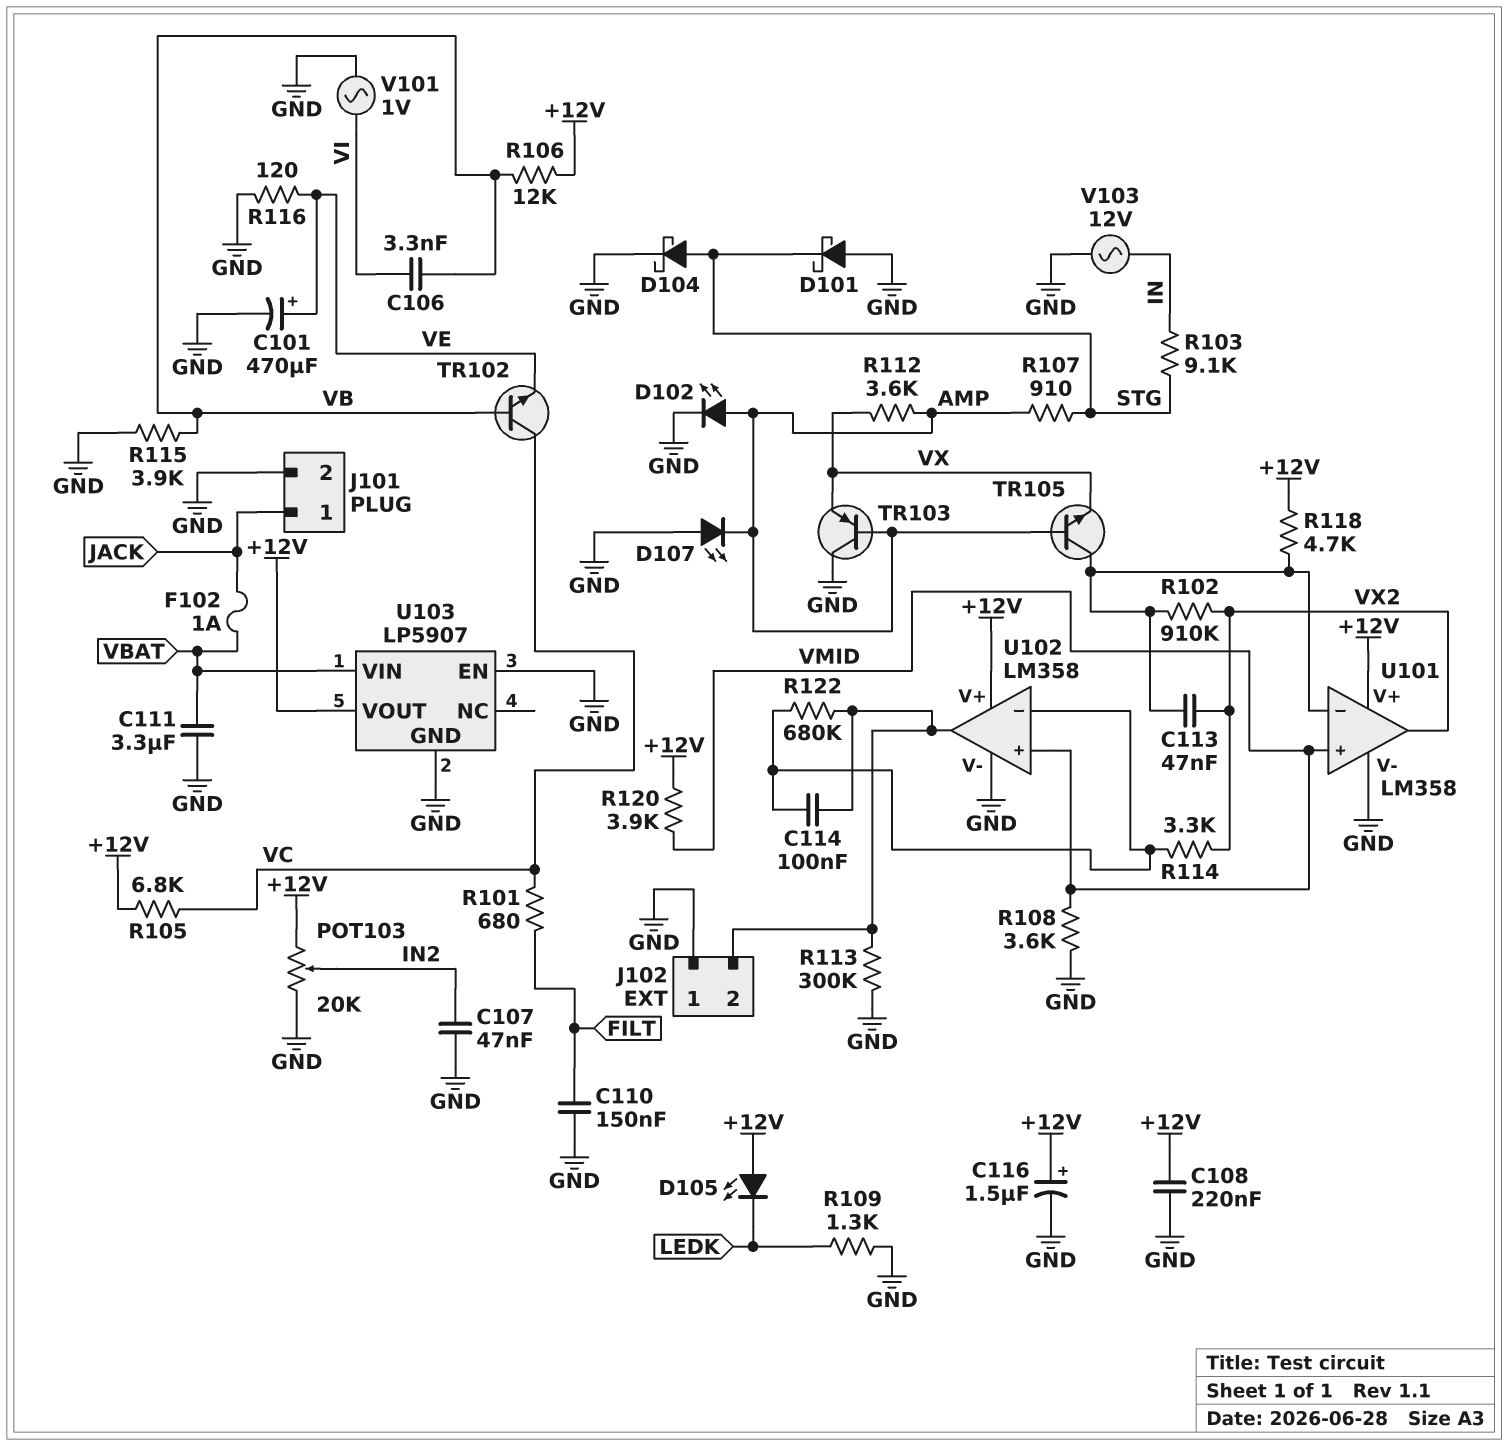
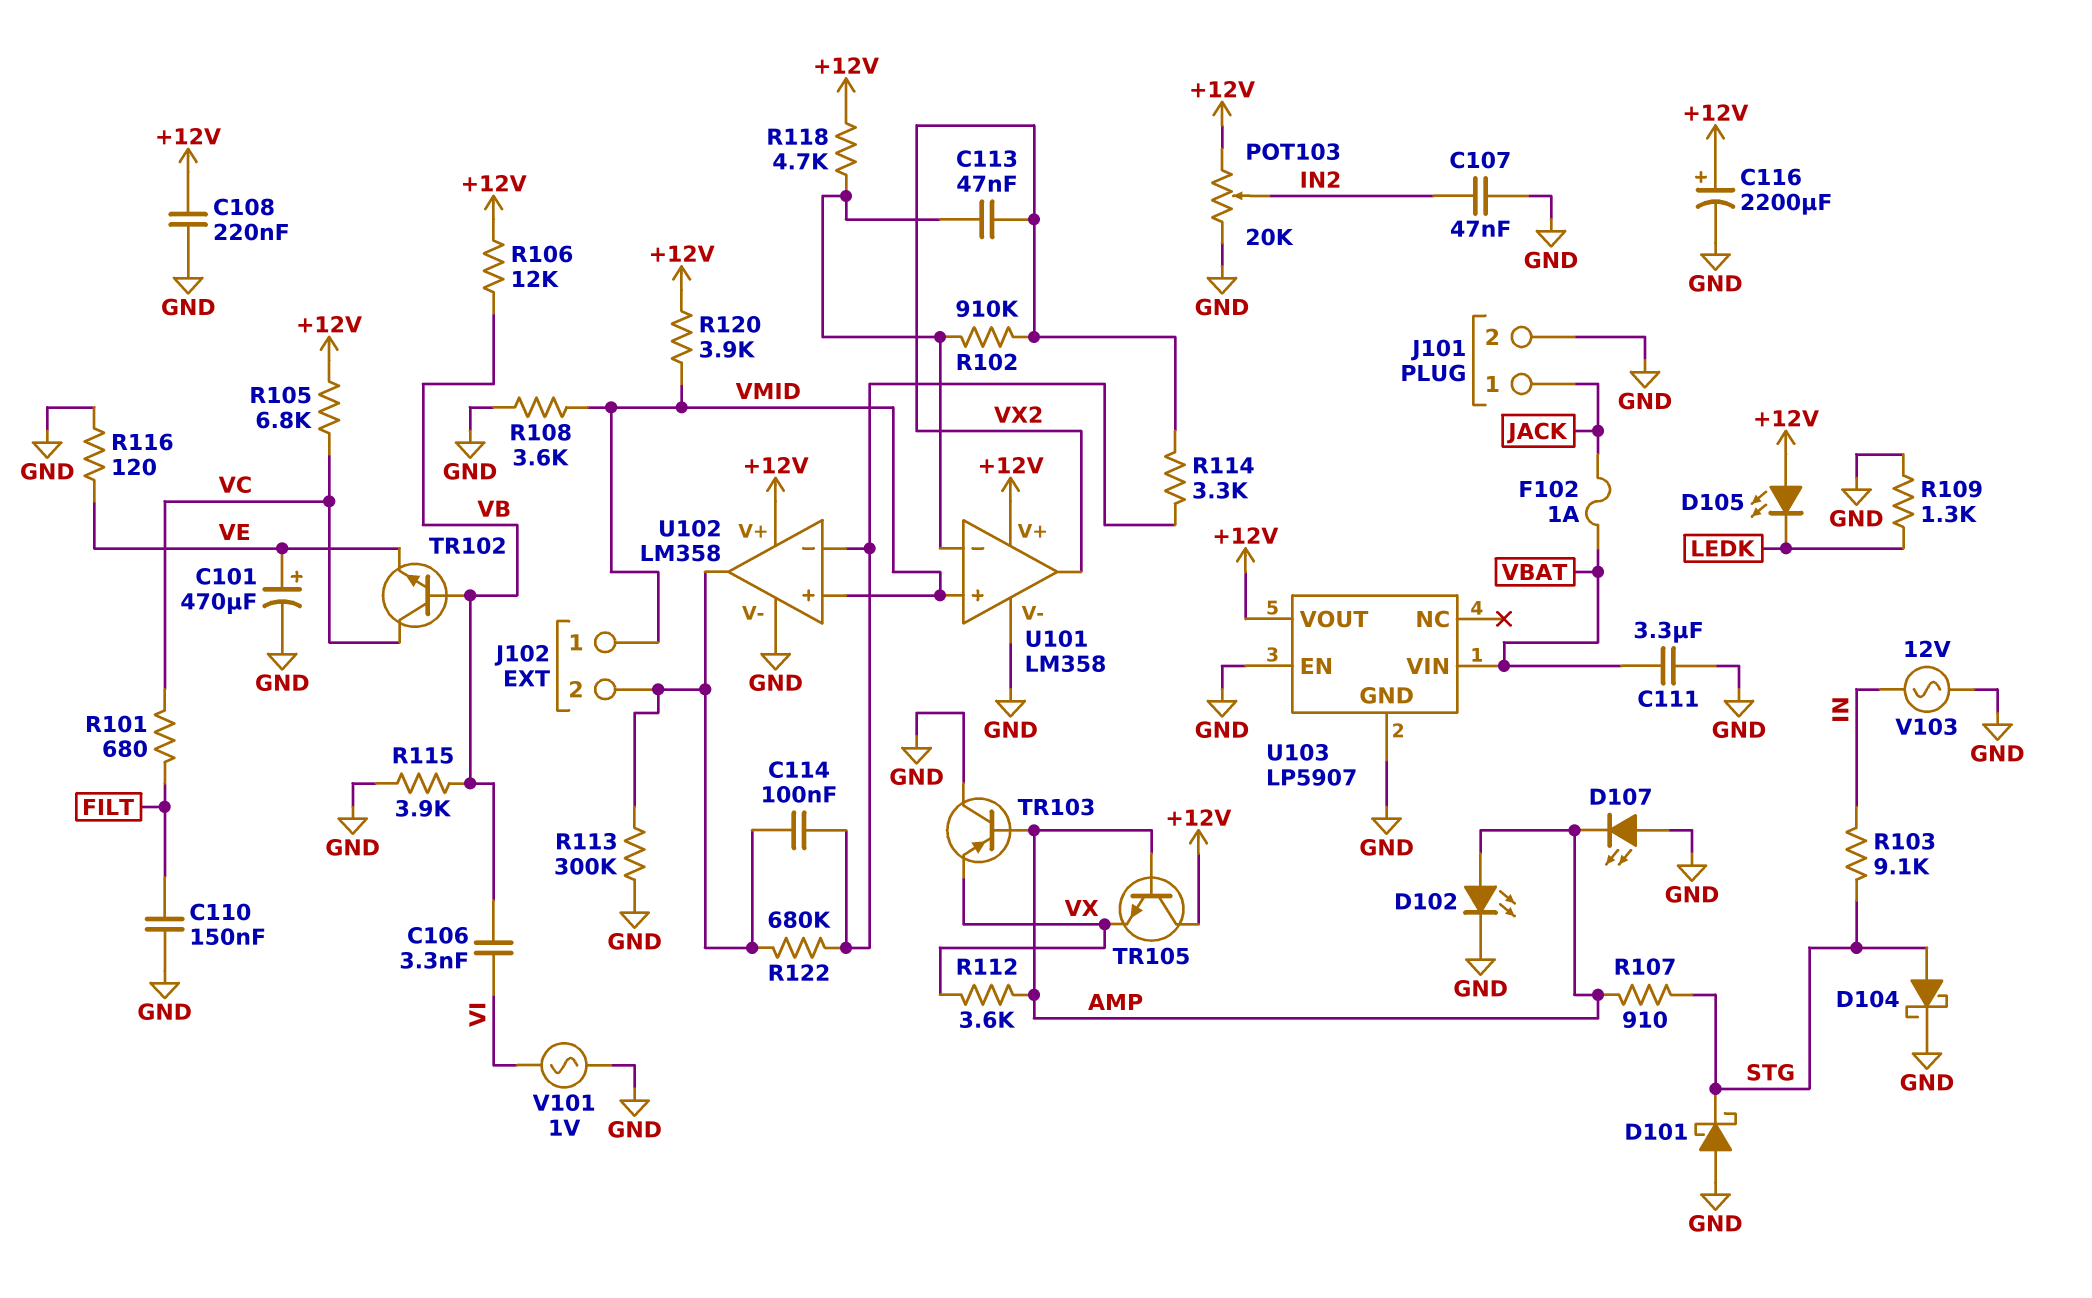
C116: 1.5uF (plus +12V, minus GND) -> 2200uF (plus +12V, minus GND)
J102 pin 1: GND -> VMID
TR105: NPN (B AMP, C U101/in-, E VX) -> NPN (B AMP, C +12V, E VX)

